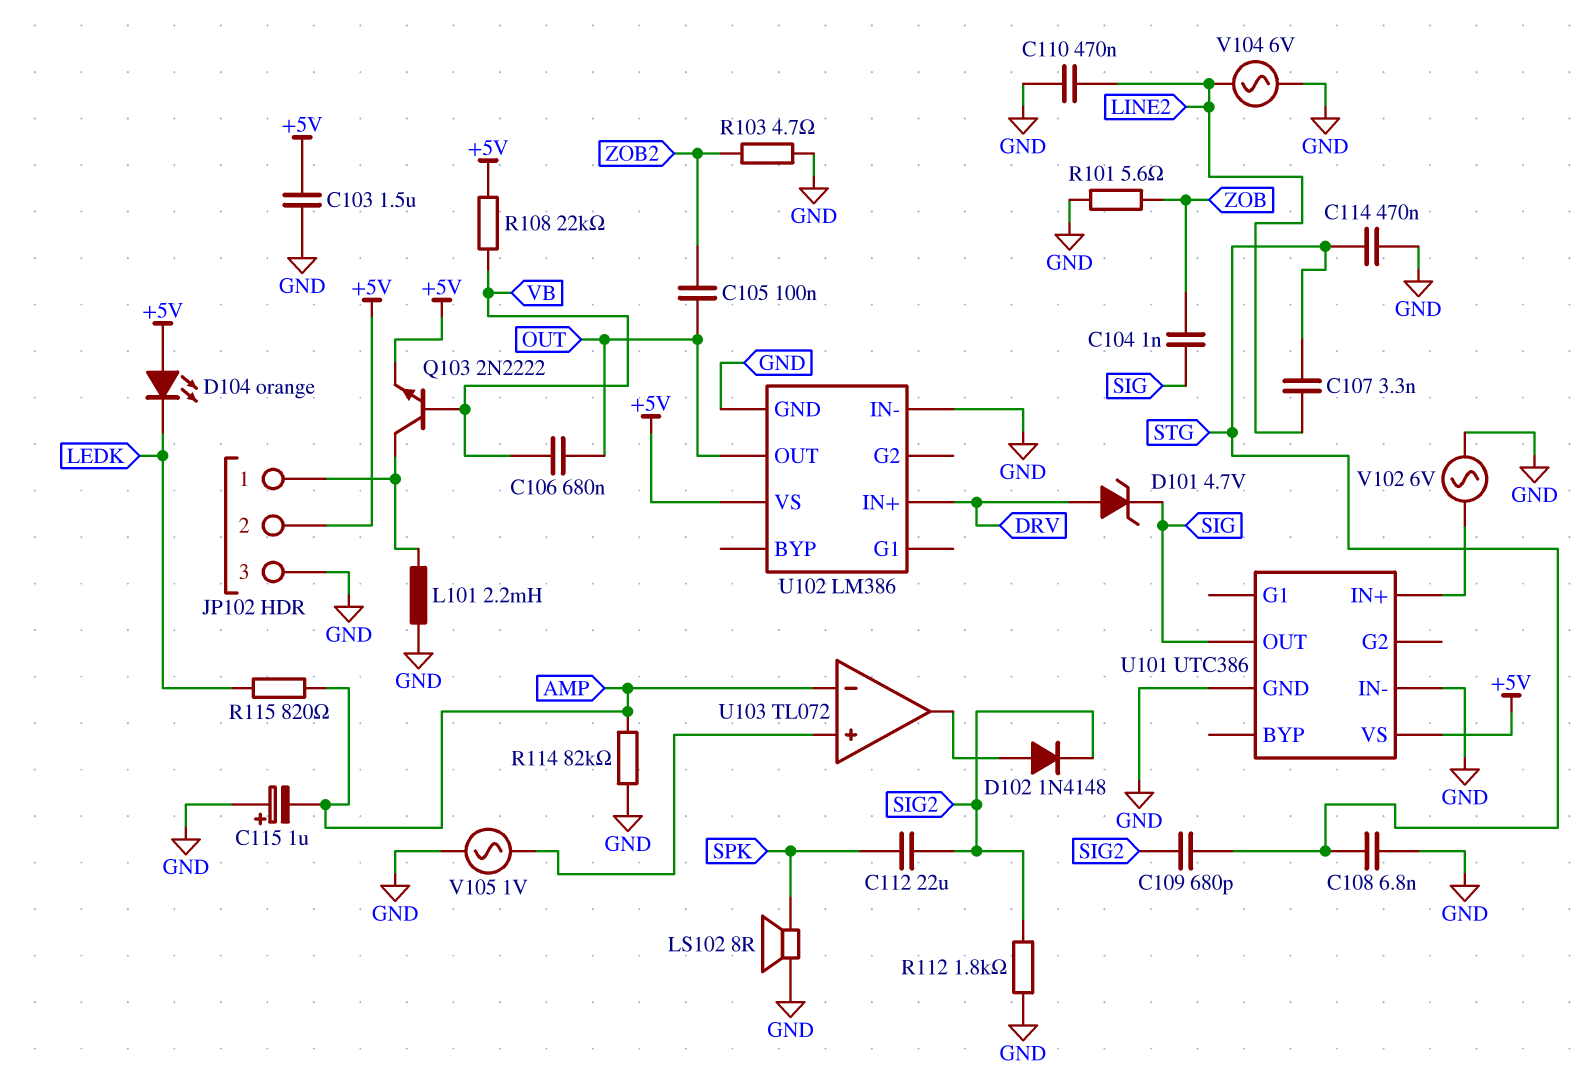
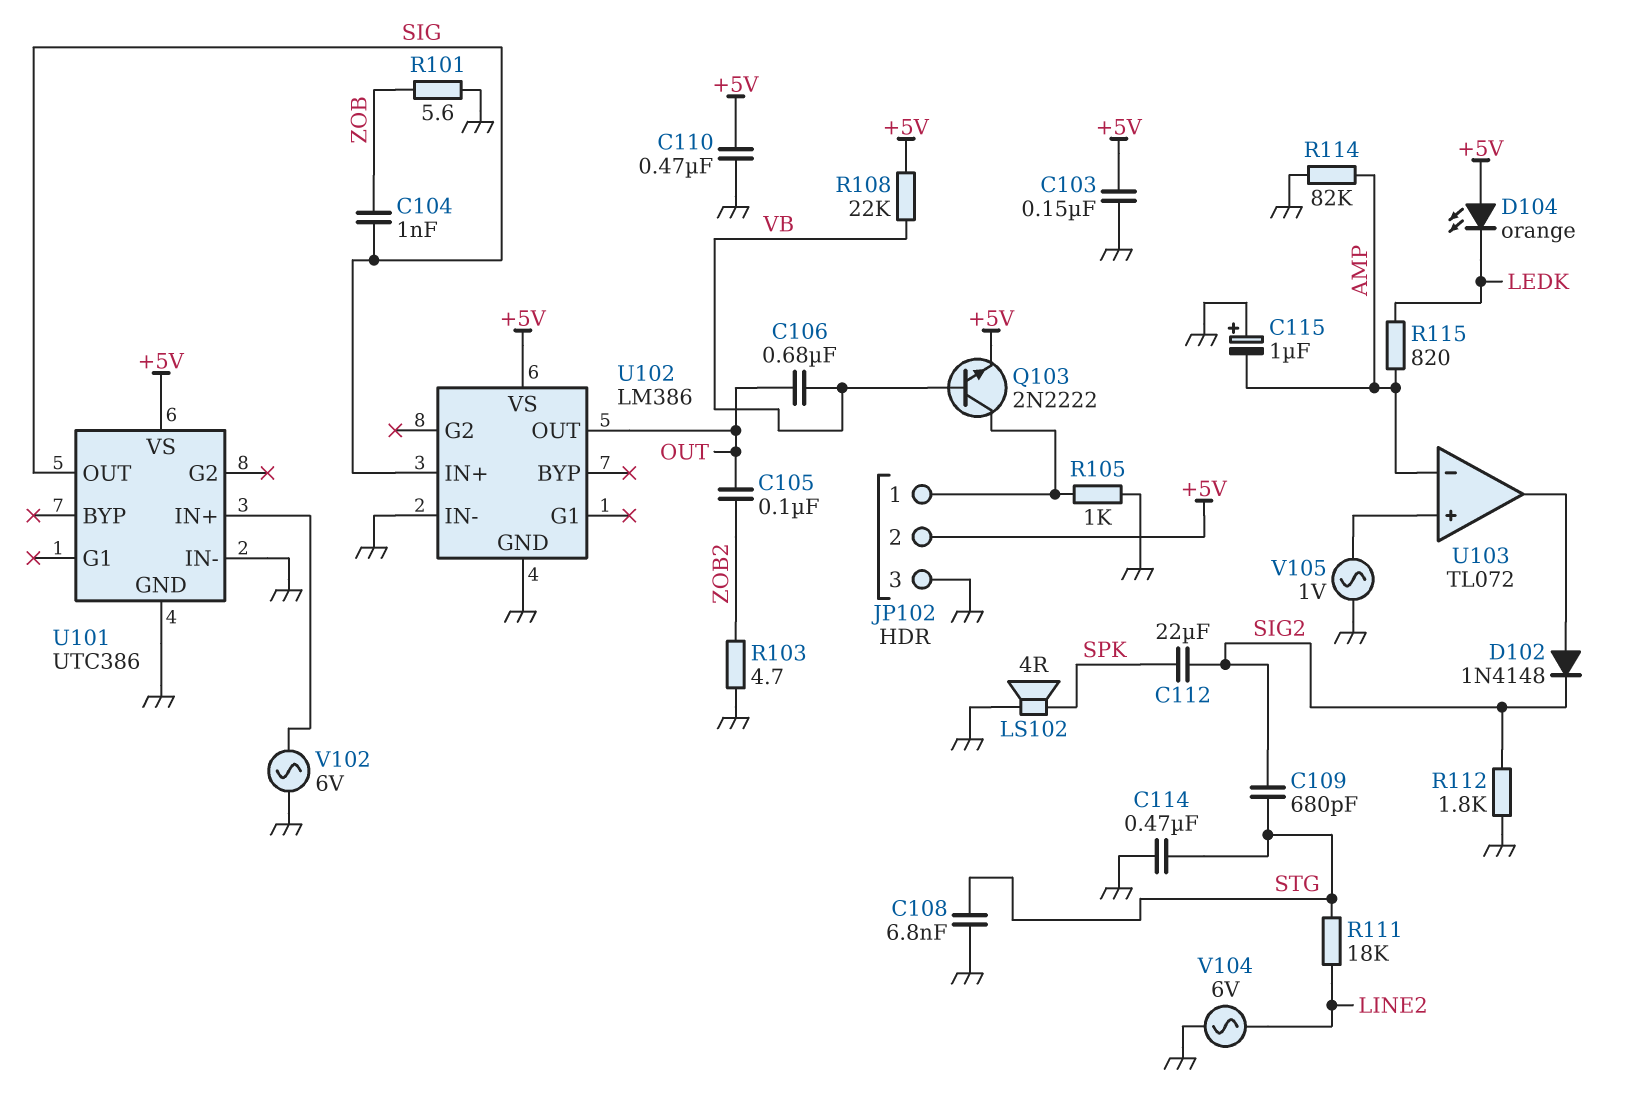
C103: 1.5uF (+5V, GND) -> 150nF (+5V, GND)
C107: 3.3nF (LINE2, STG) -> none
C110: 470nF (GND, LINE2) -> 470nF (+5V, GND)
D101: zener 4.7V (A DRV, K SIG) -> none
L101: 2.2mH (GND, JP102/1) -> none
LS102: speaker 8R (GND, SPK) -> speaker 4R (GND, SPK)
R105: none -> 1k (GND, JP102/1)
R111: none -> 18k (LINE2, STG)
U102 pin IN+: DRV -> SIG

